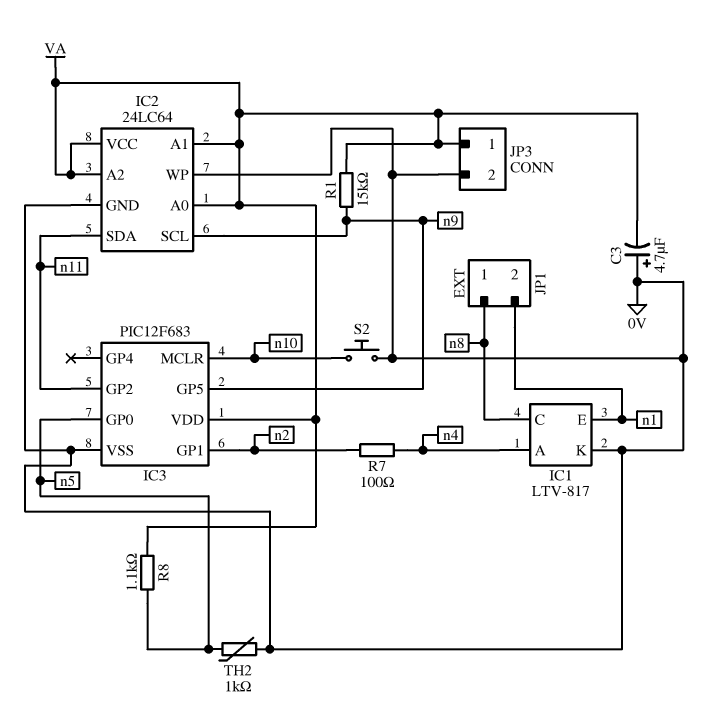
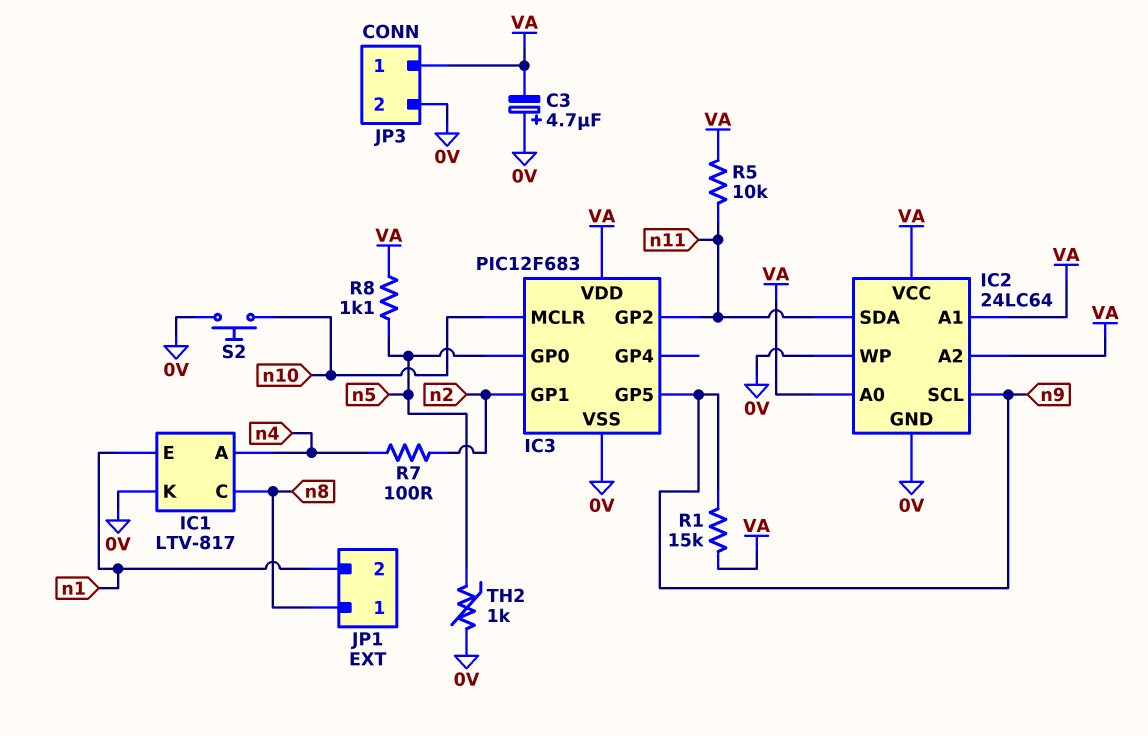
R5: none -> 10k (VA, n11)

